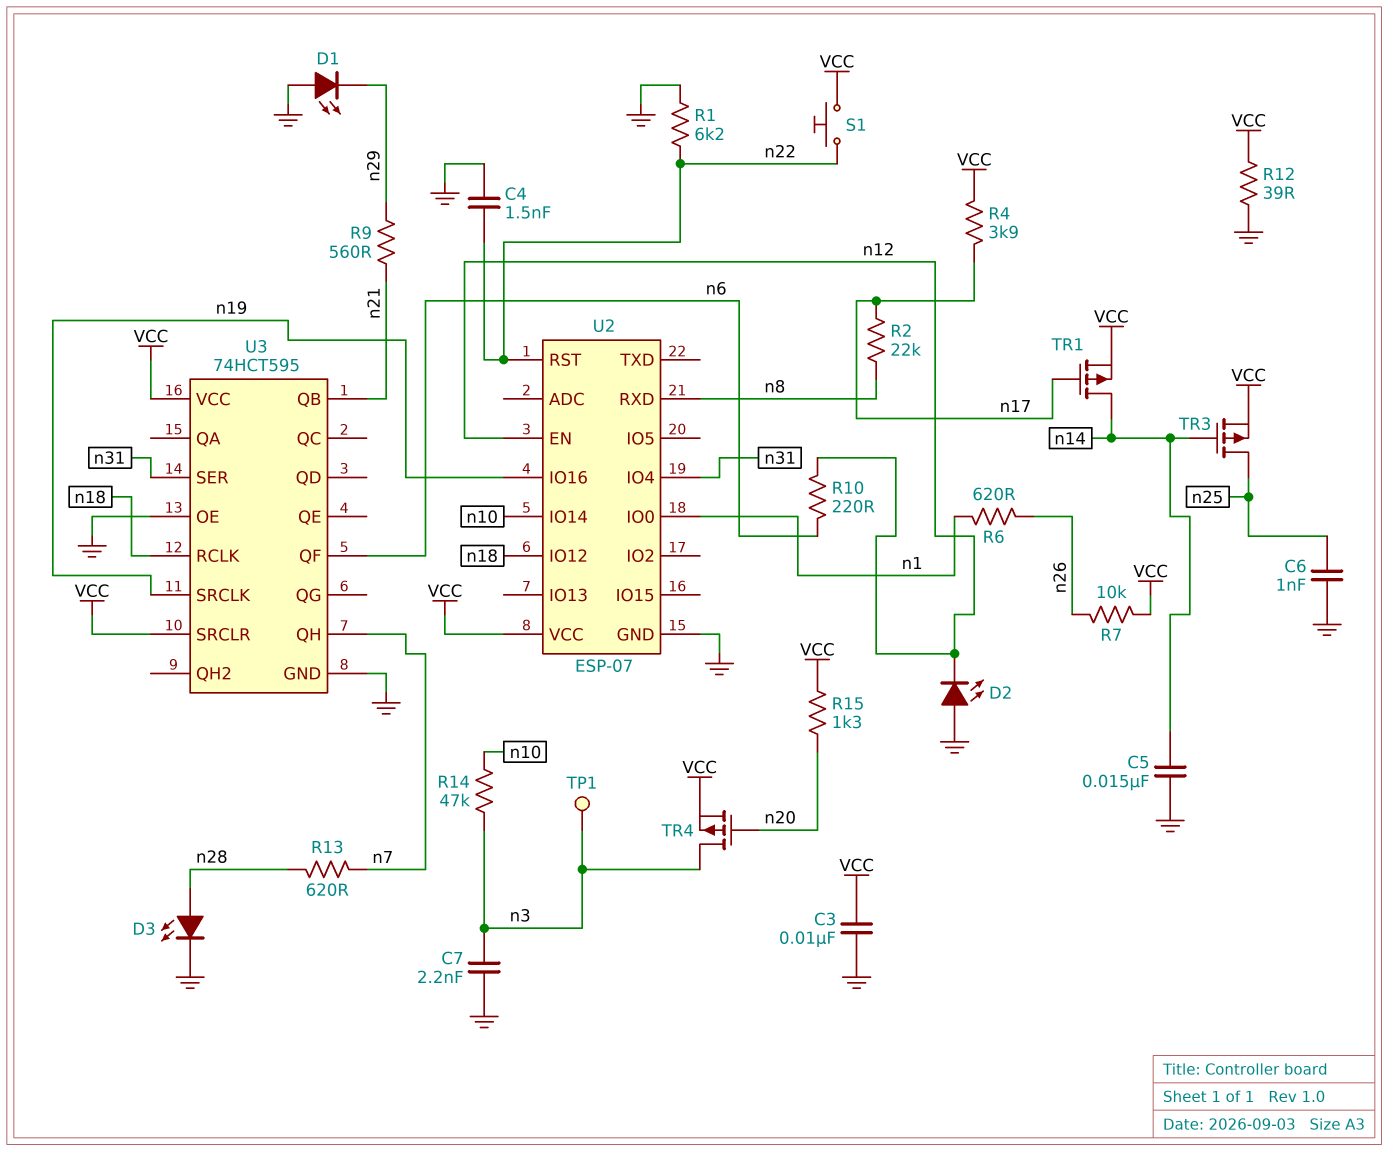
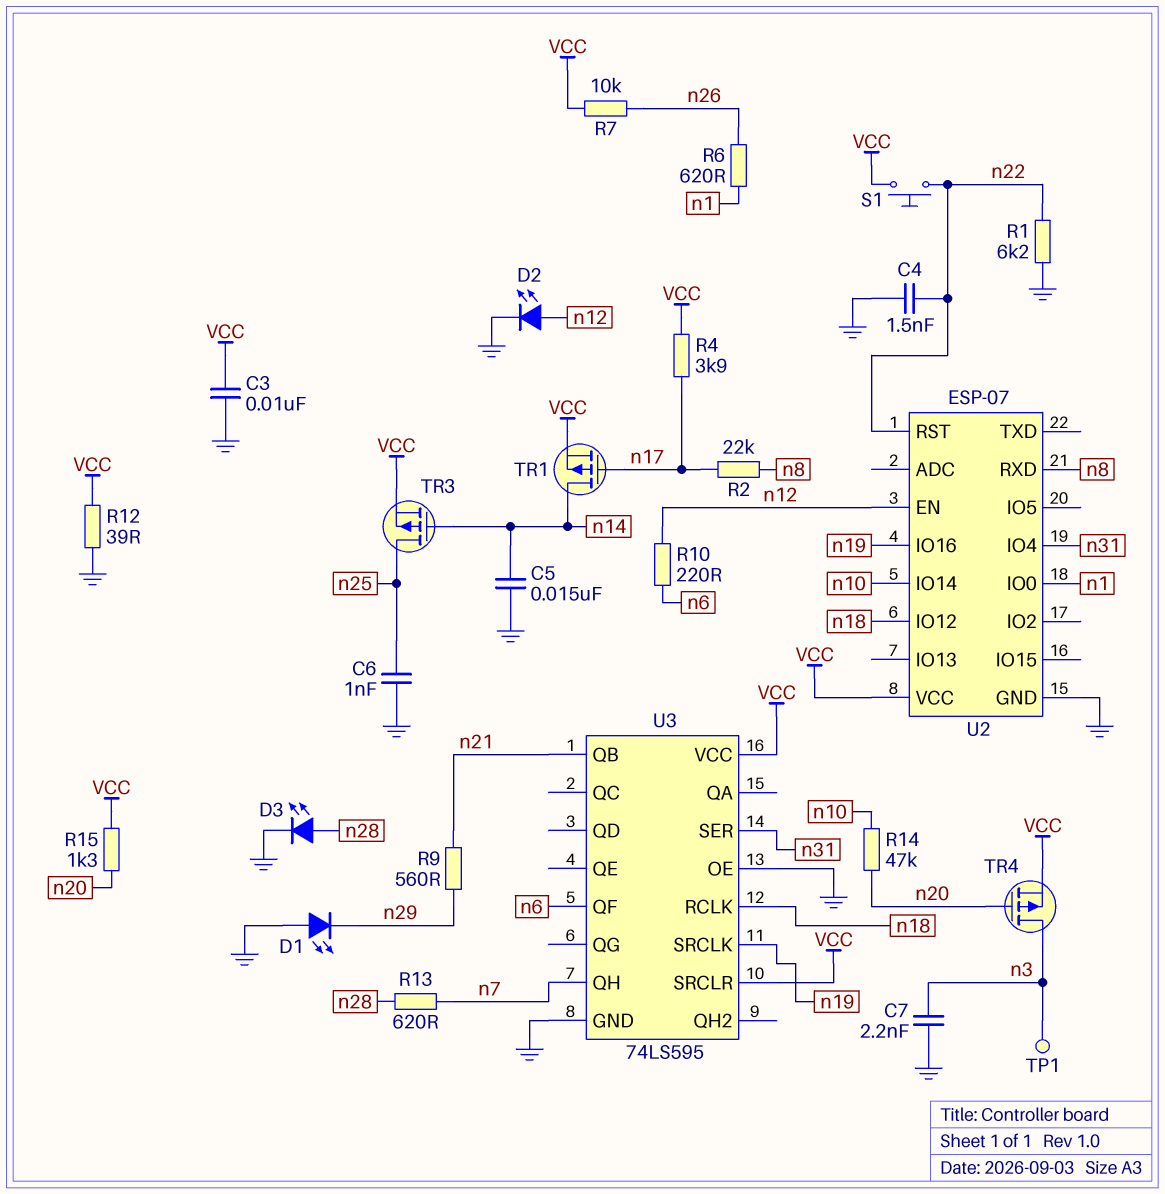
D2: LED (A GND, K n12) -> LED (A n12, K GND)
R14: 47k (n3, n10) -> 47k (n10, n20)
U3: 74HCT595 -> 74LS595

